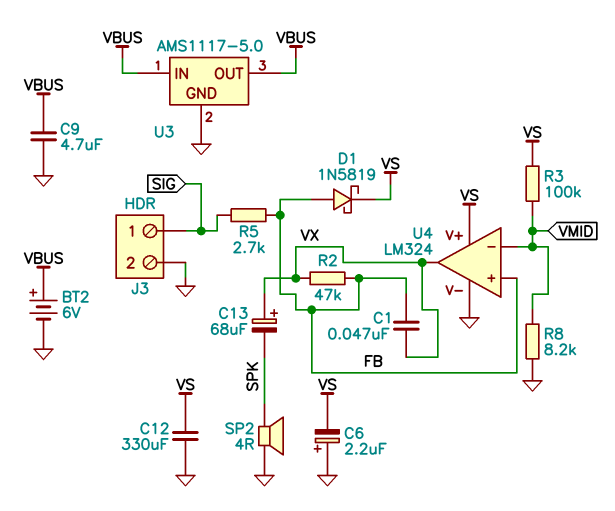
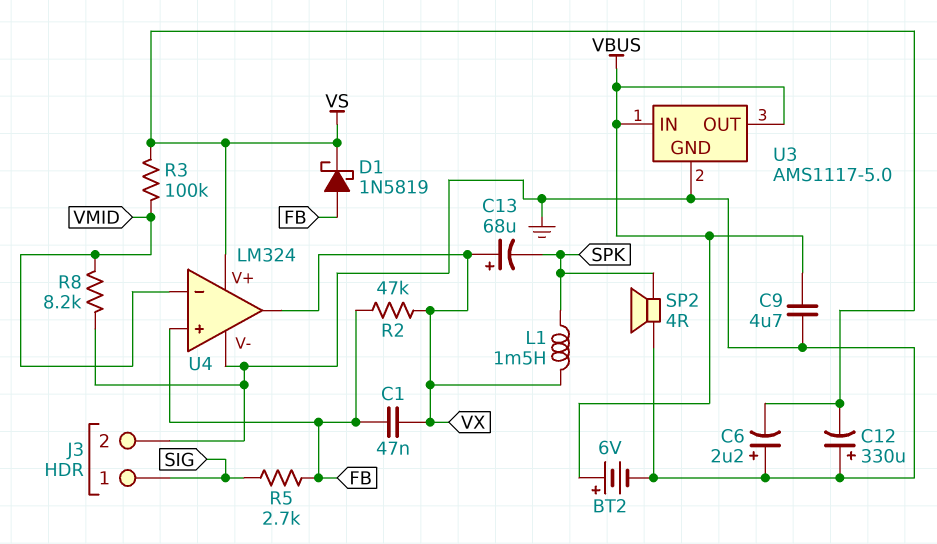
C12: 330uF (GND, VS) -> 330uF (plus GND, minus VS)
L1: none -> 1.5mH (SPK, VX)

